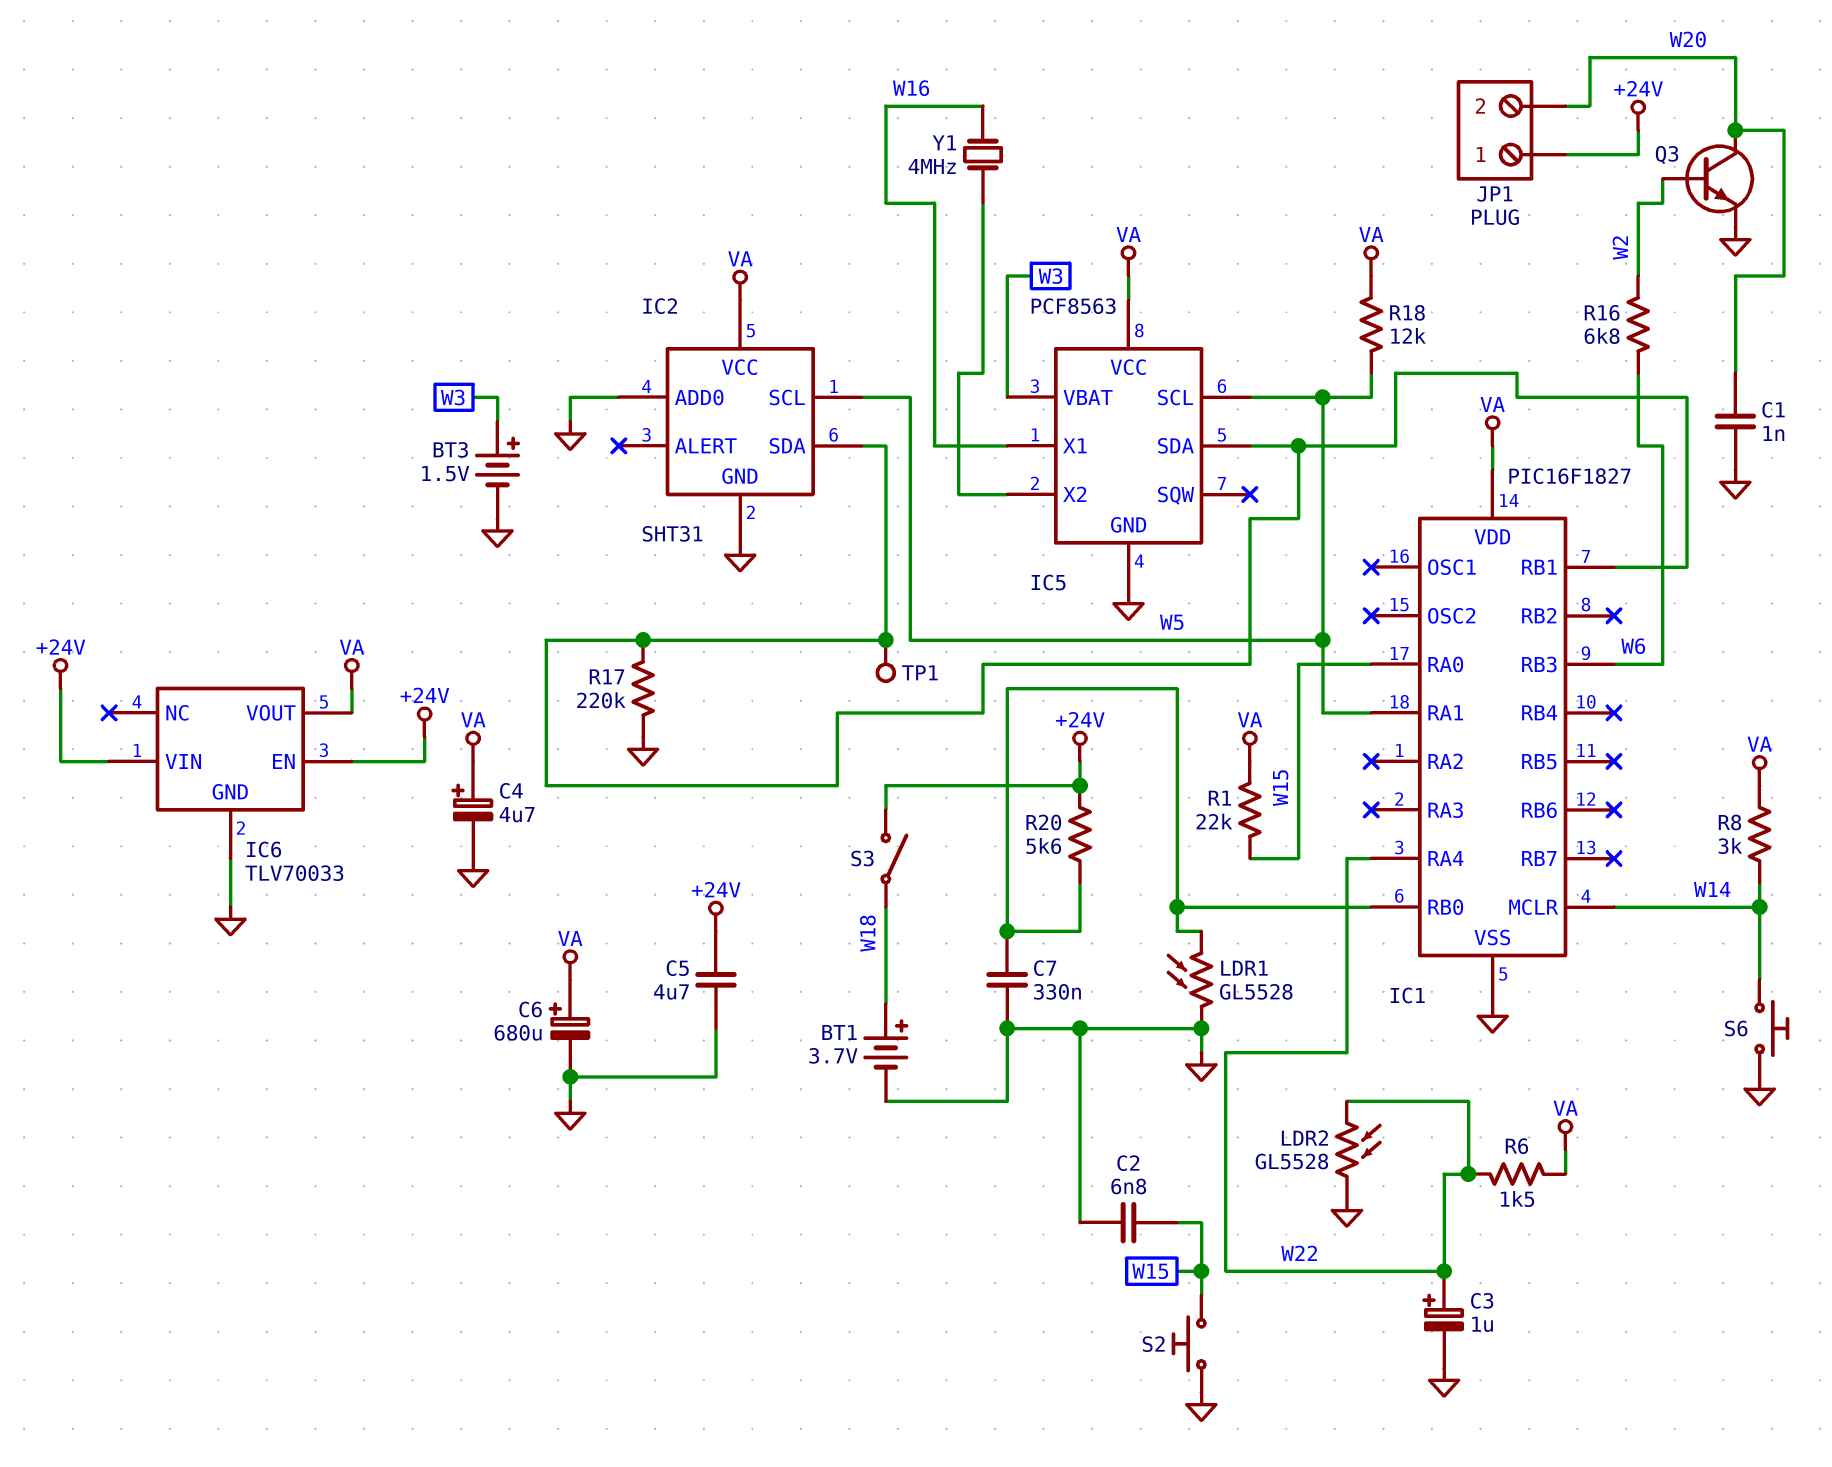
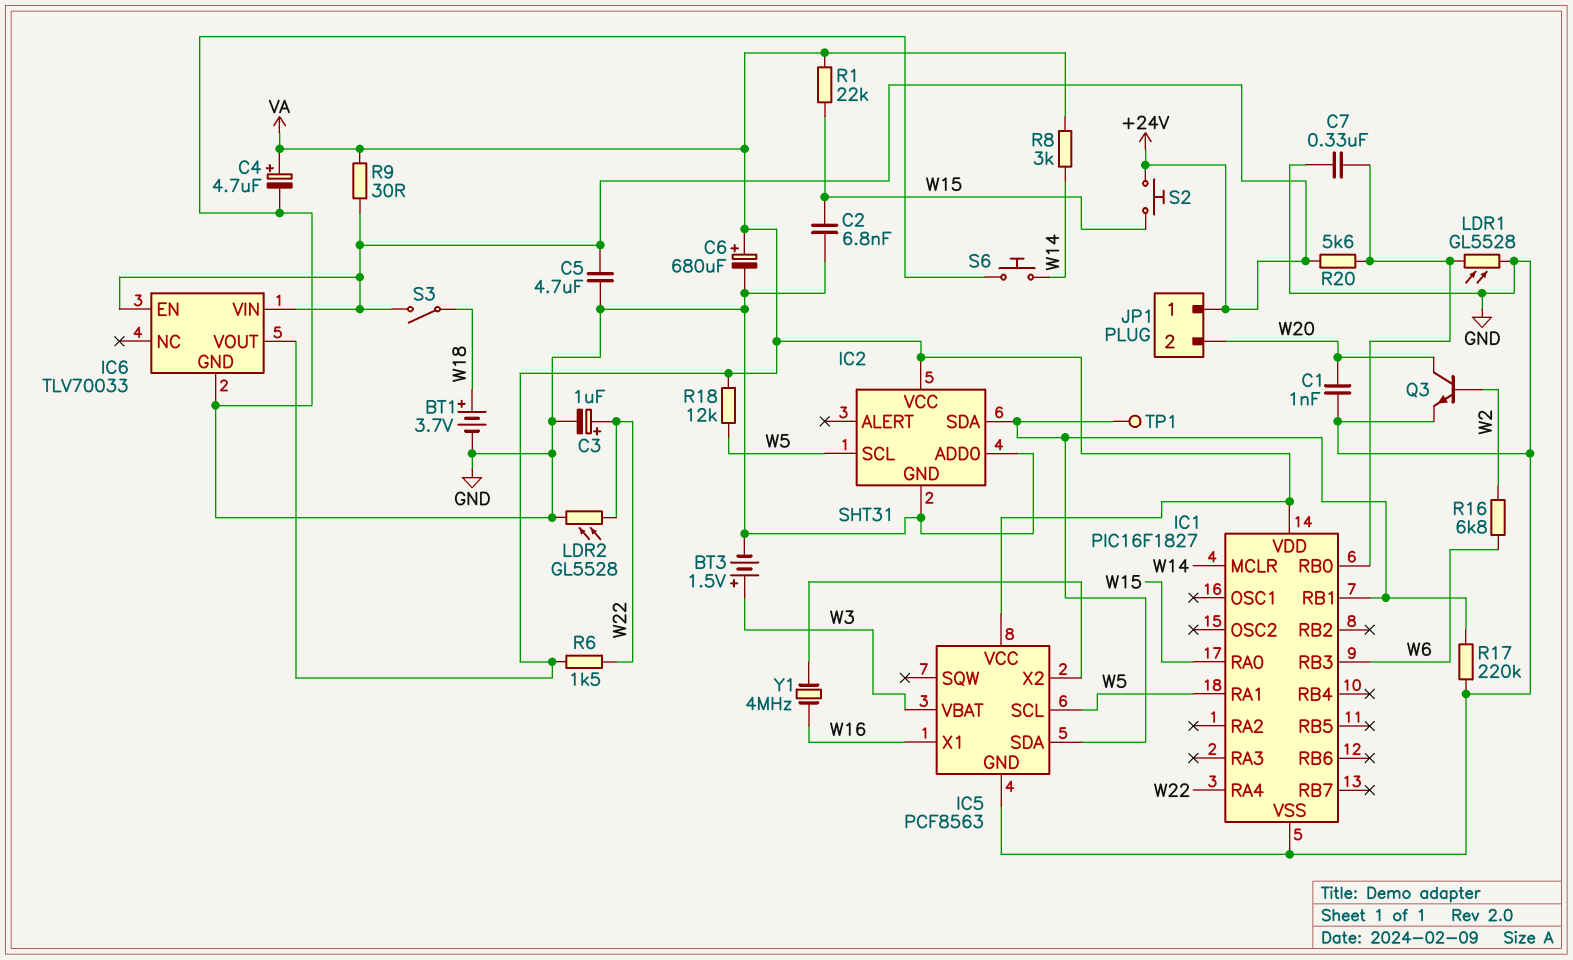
R9: none -> 30 (+24V, VA)
S2: button (GND, W15) -> button (+24V, W15)

